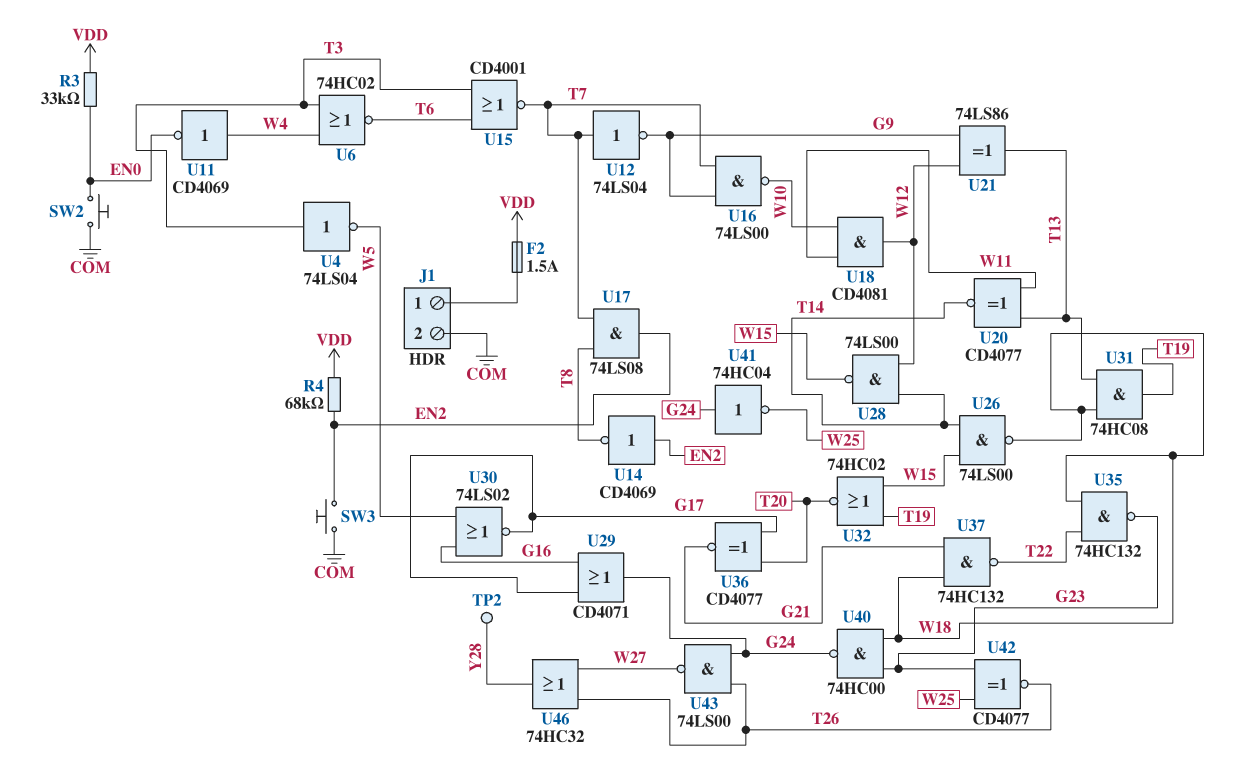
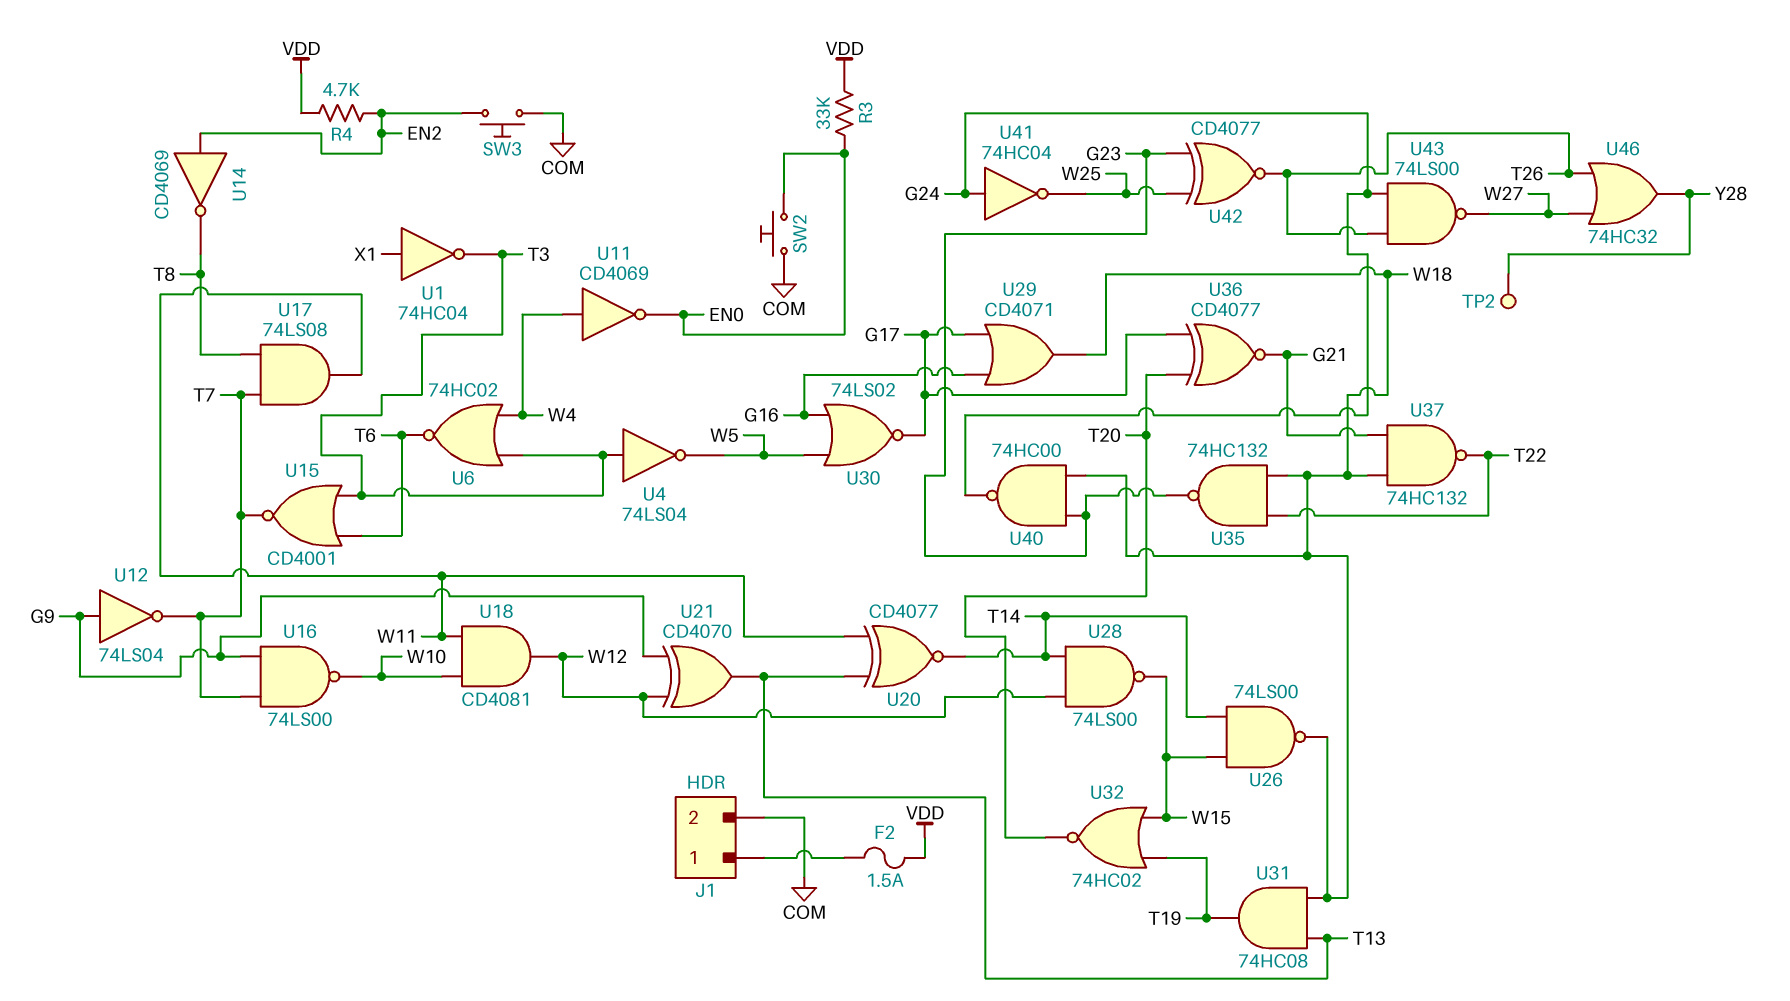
R4: 68k (EN2, VDD) -> 4.7k (EN2, VDD)
U1: none -> NOT 74HC04 (in X1, out T3)
U12: NOT 74LS04 (in T7, out G9) -> NOT 74LS04 (in G9, out T7)
U17: AND 74LS08 (in T7, in T8, out EN2) -> AND 74LS08 (in T7, in T8, out W11)
U21: XOR 74LS86 (in G9, in W12, out T13) -> XOR CD4070 (in G9, in W12, out T13)
U29: OR CD4071 (in G16, in G17, out G24) -> OR CD4071 (in G16, in G17, out W18)

